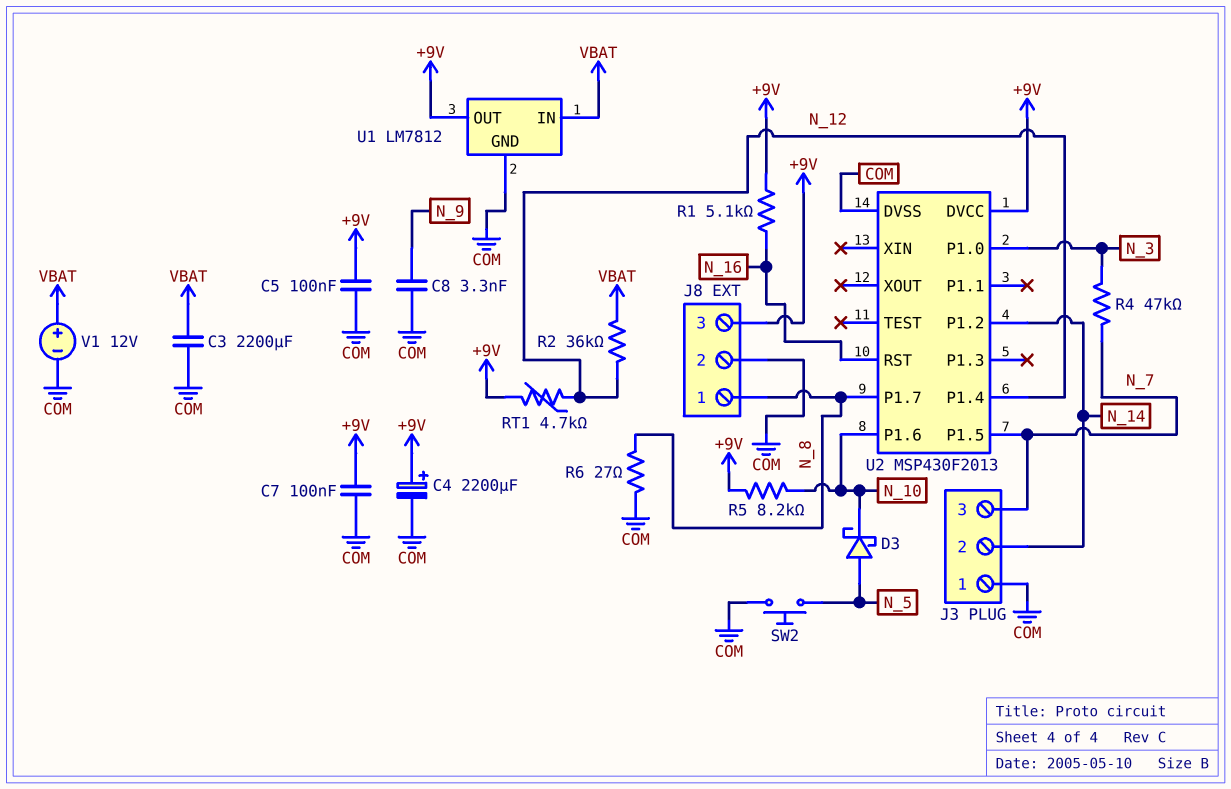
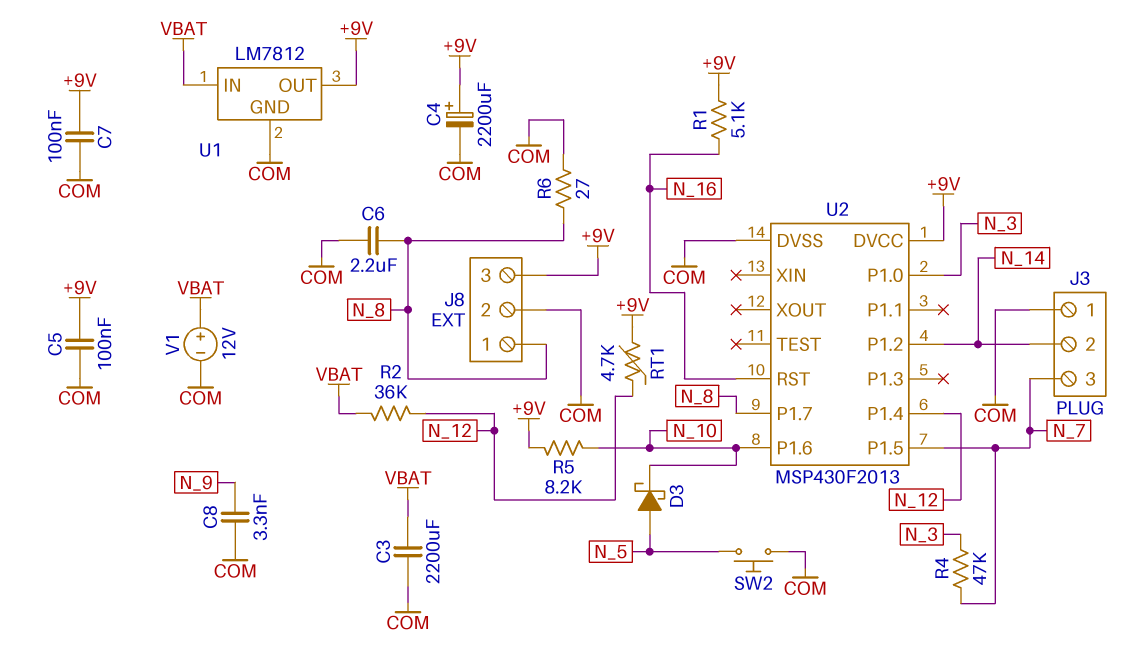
C6: none -> 2.2uF (COM, N_8)

